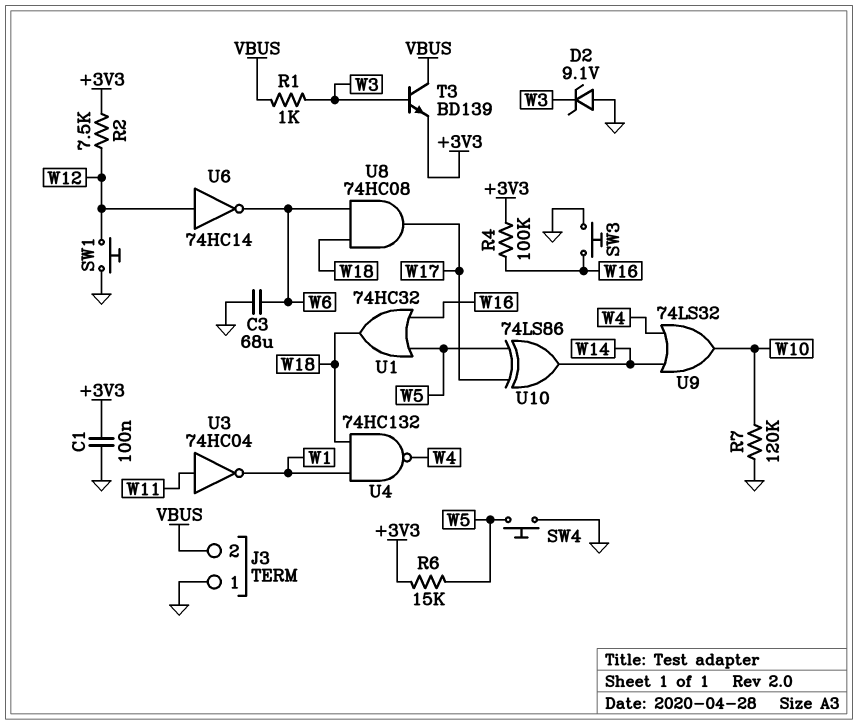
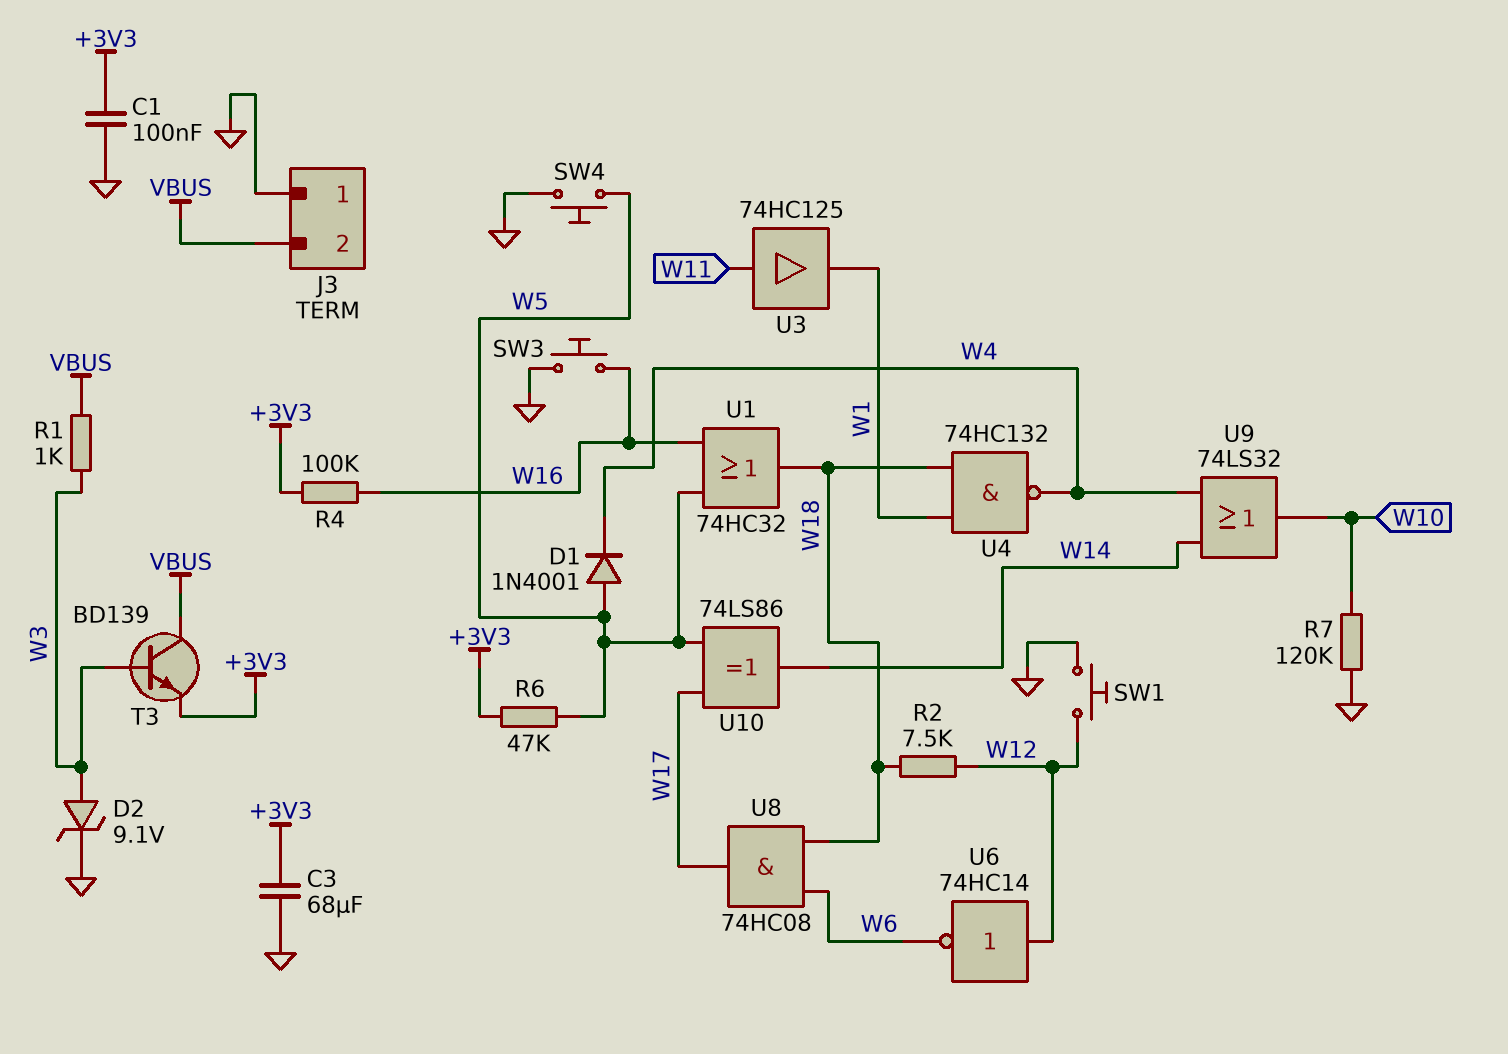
C3: 68uF (GND, W6) -> 68uF (+3V3, GND)
D1: none -> diode 1N4001 (A W5, K W4)
D2: zener 9.1V (A GND, K W3) -> zener 9.1V (A W3, K GND)
R2: 7.5k (+3V3, W12) -> 7.5k (W12, W18)
R6: 15k (+3V3, W5) -> 47k (+3V3, W5)
U3: NOT 74HC04 (in W11, out W1) -> buffer 74HC125 (in W11, out W1)

